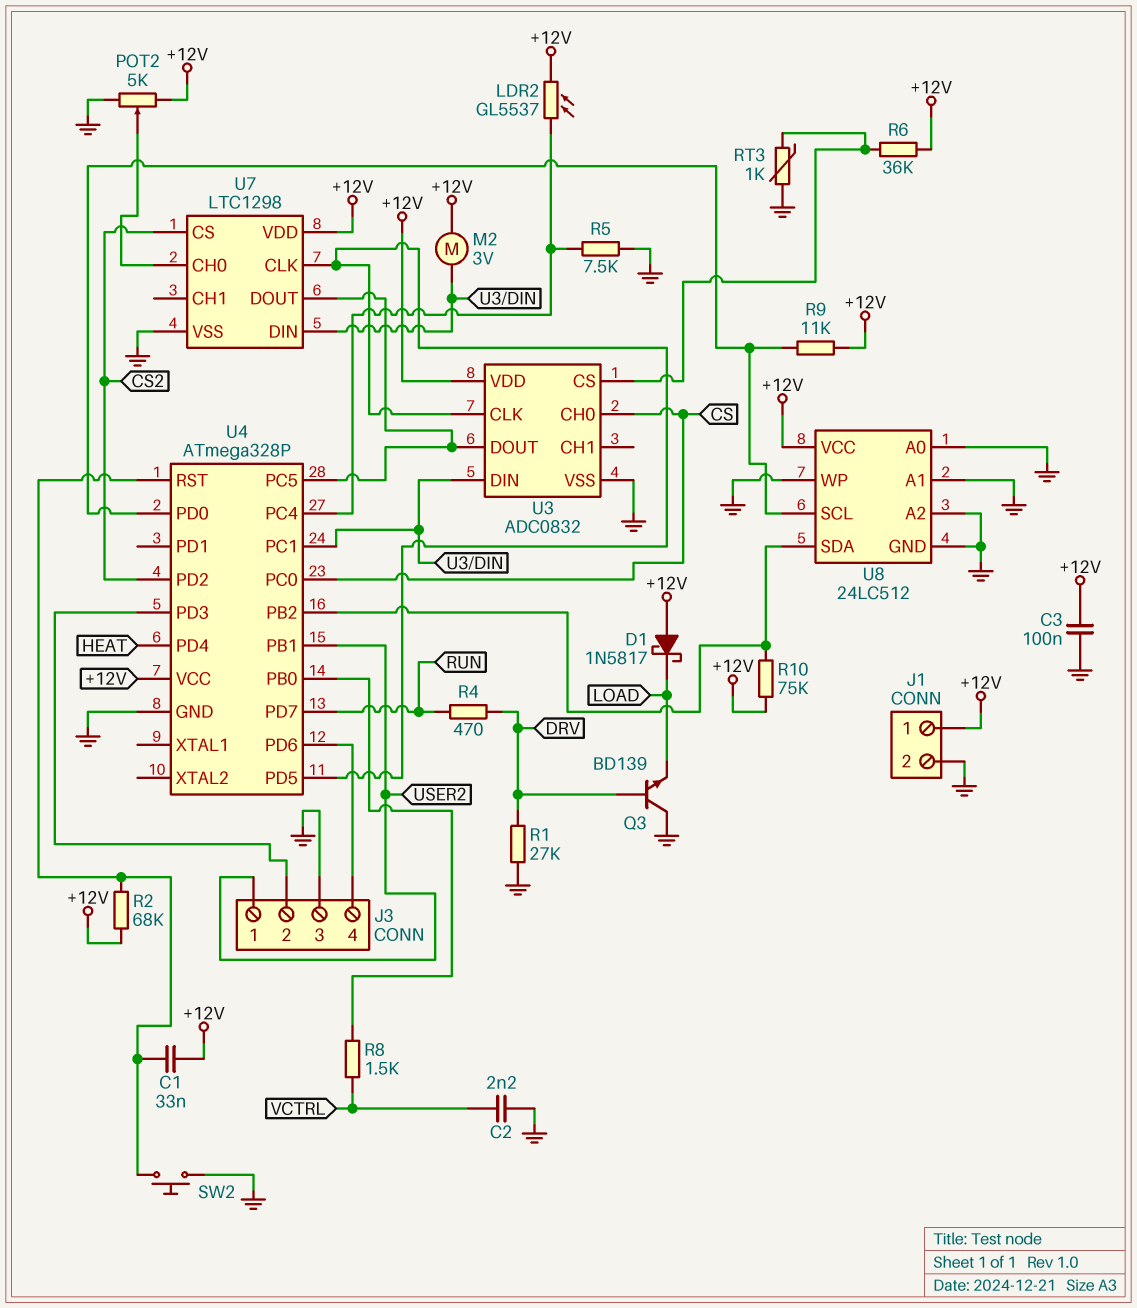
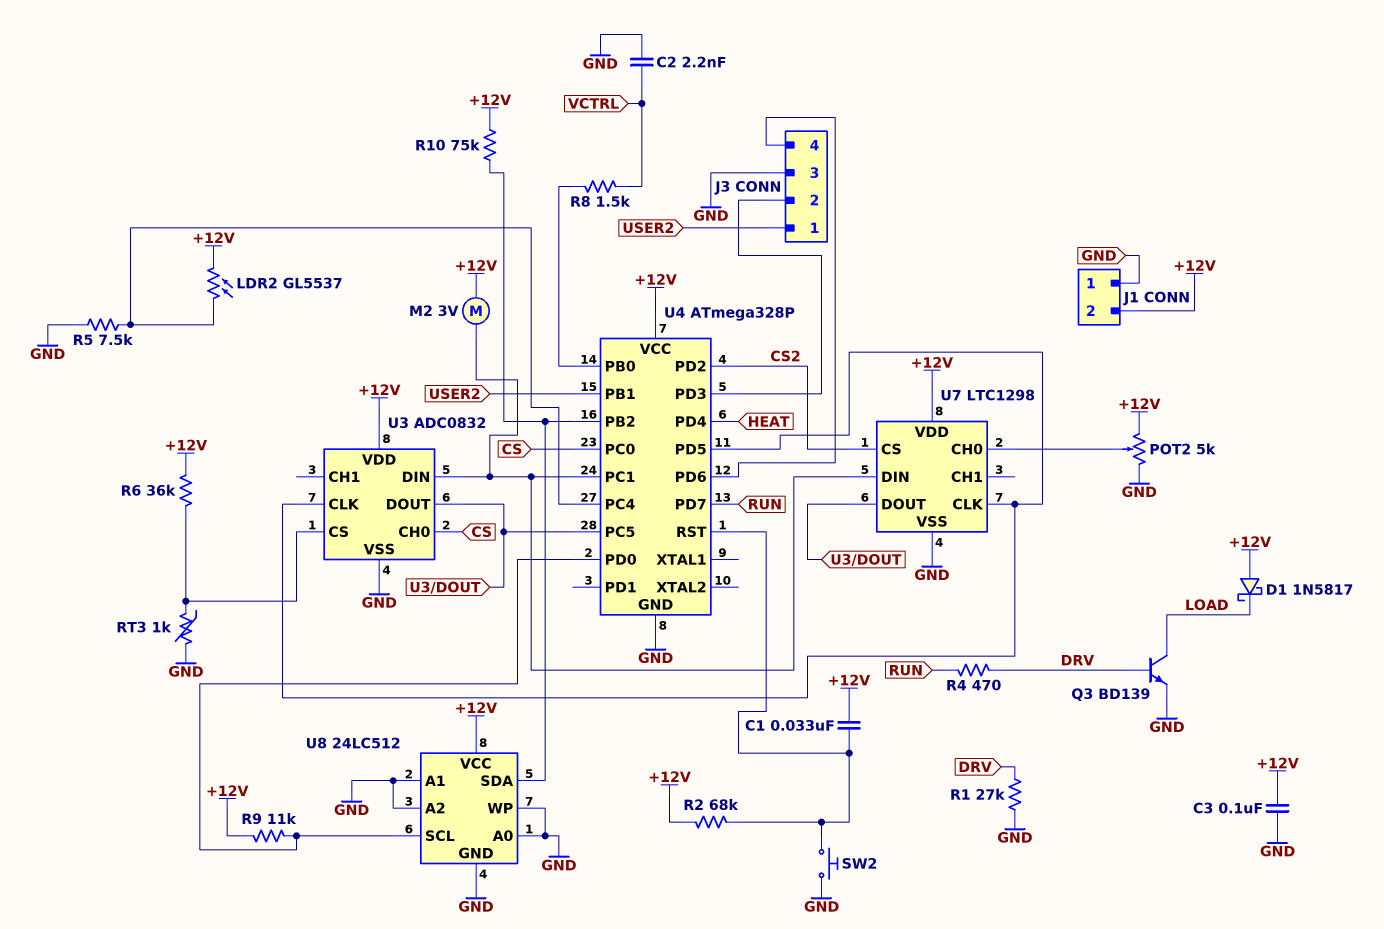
J1 pin 1: +12V -> GND
J1 pin 2: GND -> +12V
Q3: NPN BD139 (B DRV, C GND, E LOAD) -> NPN BD139 (B DRV, C LOAD, E GND)

